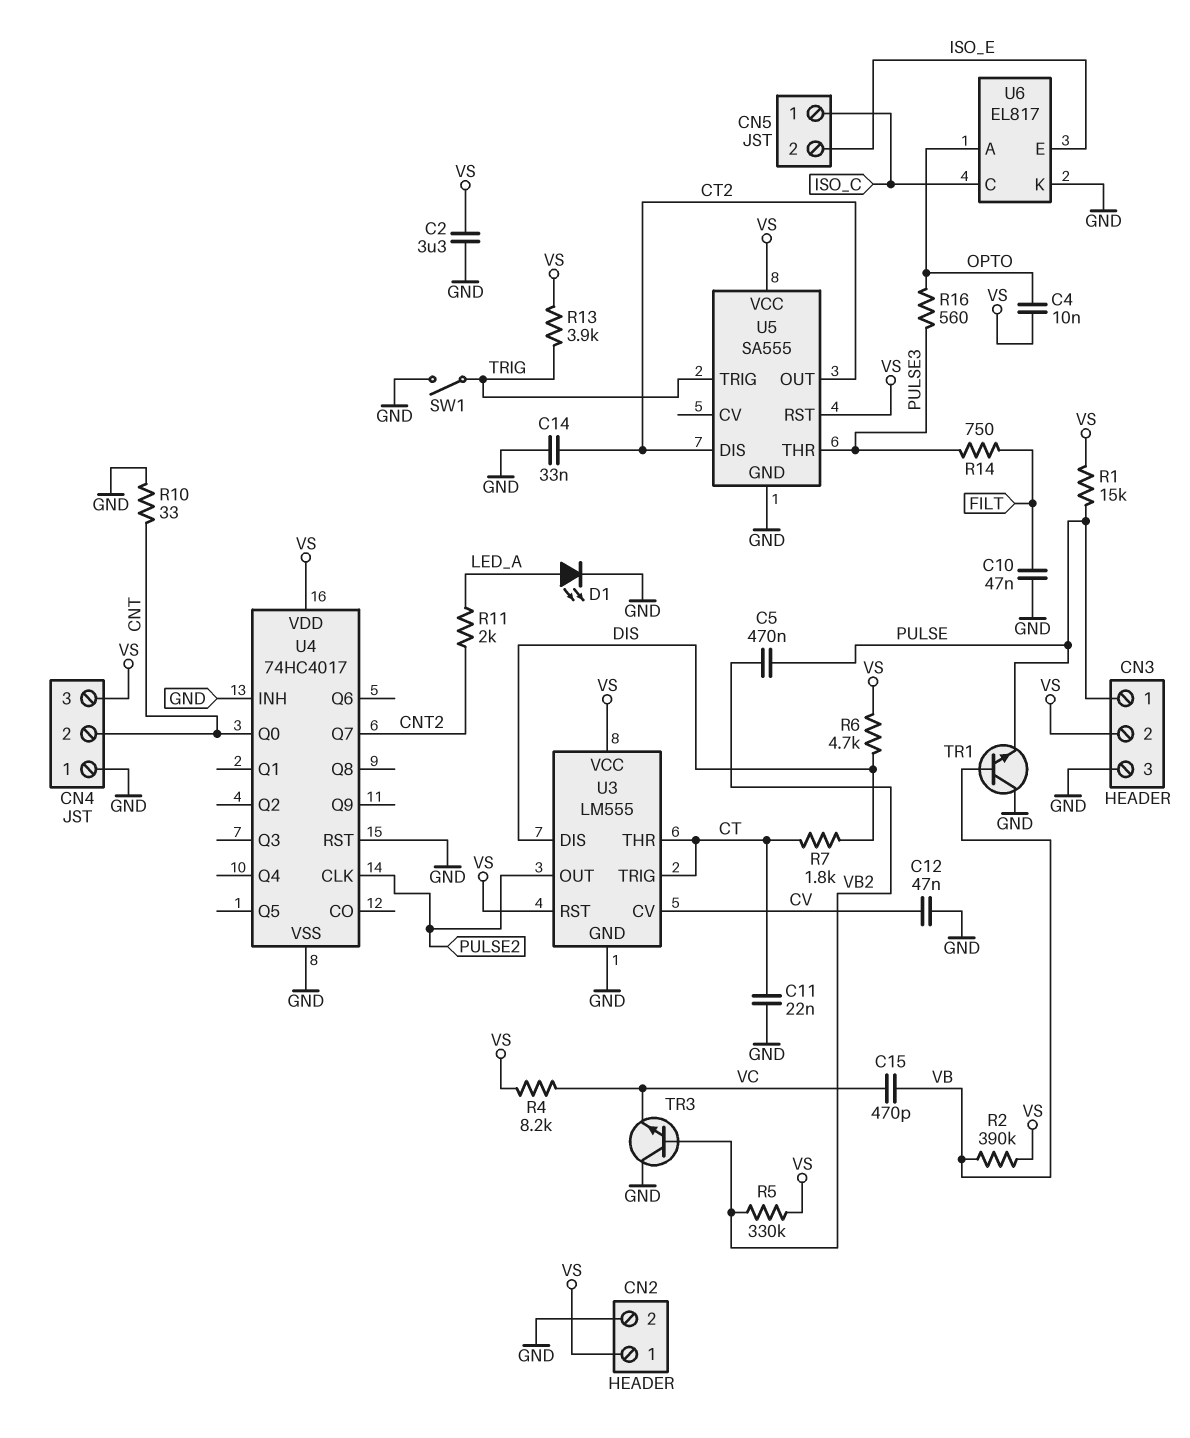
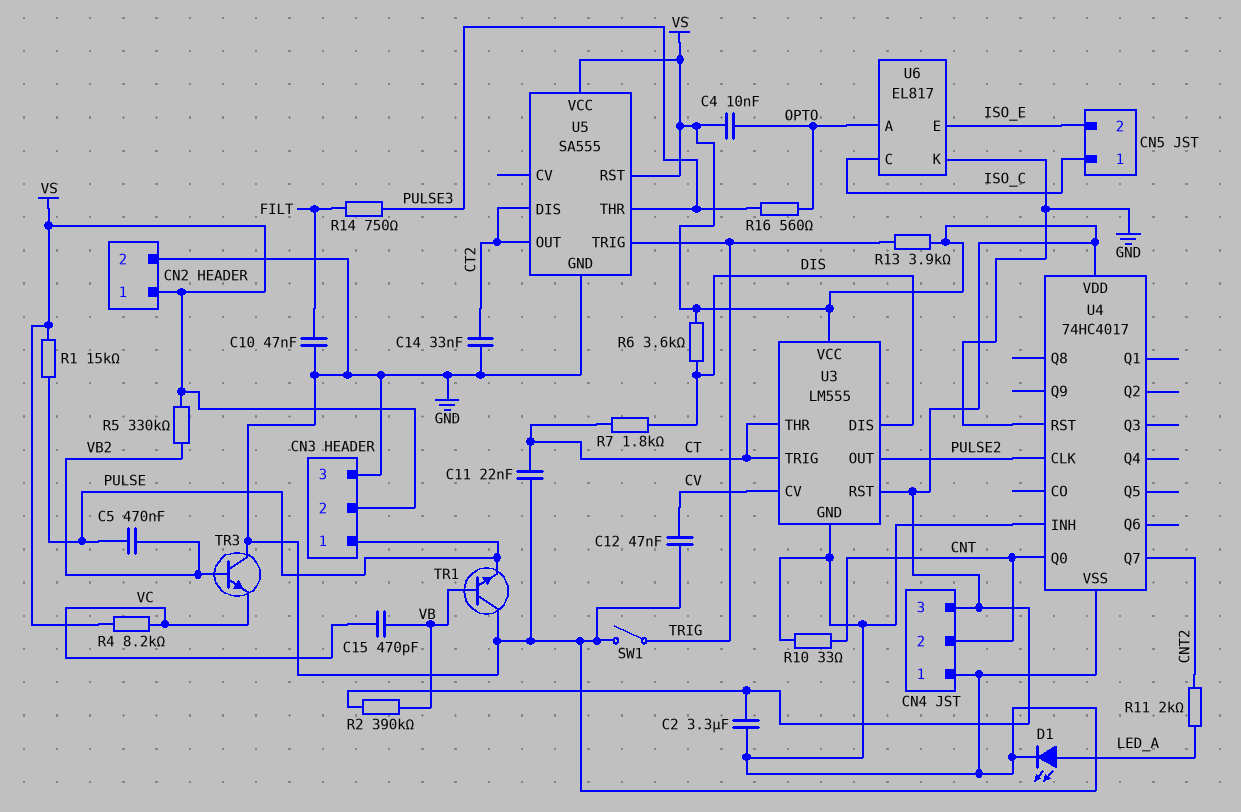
R6: 4.7k (DIS, VS) -> 3.6k (DIS, VS)

